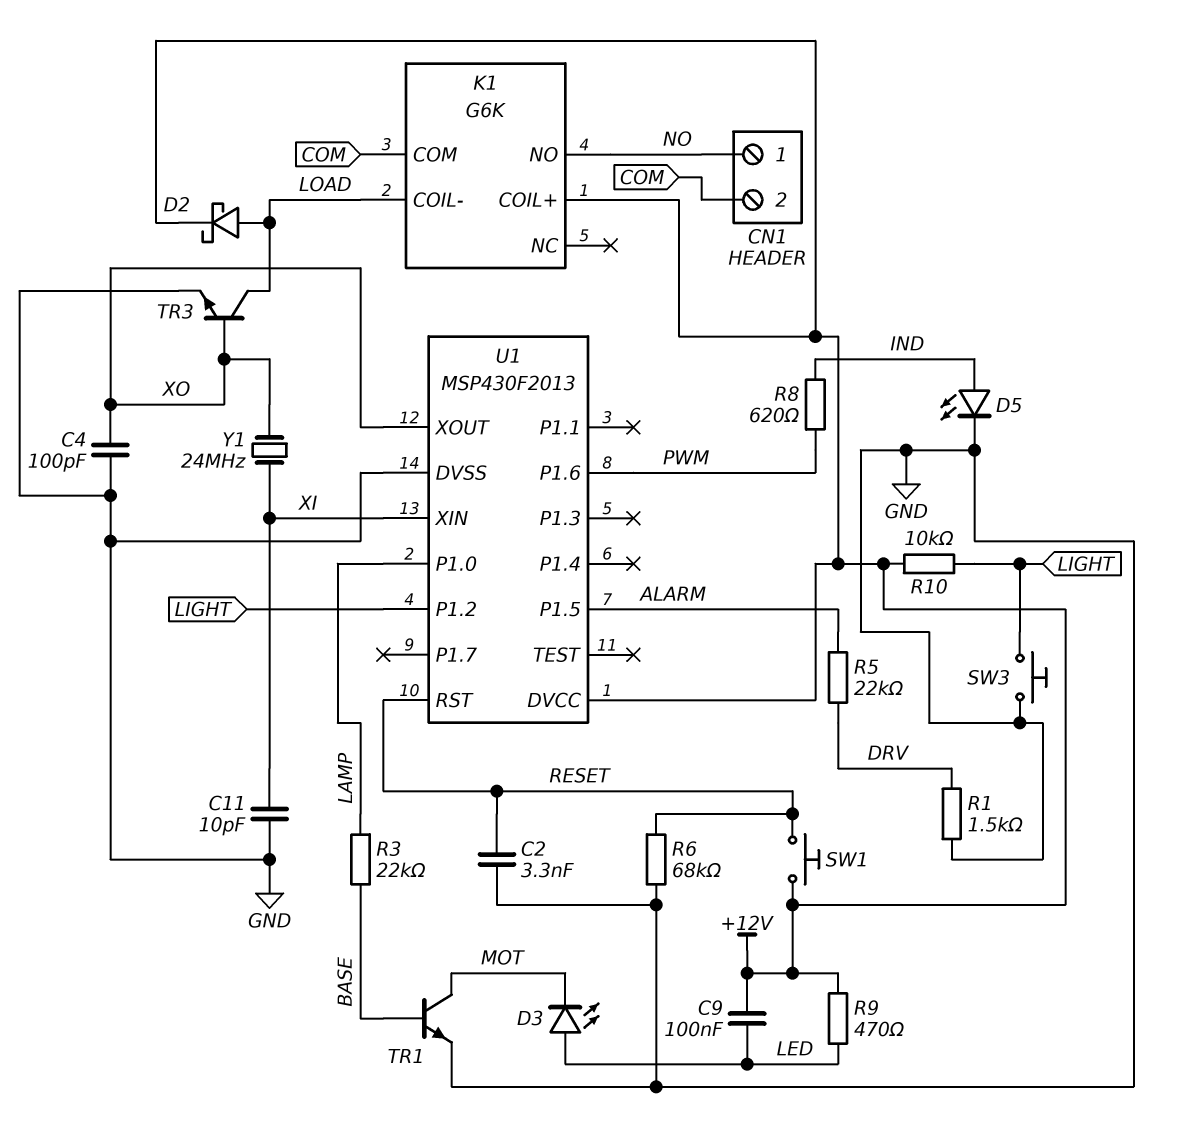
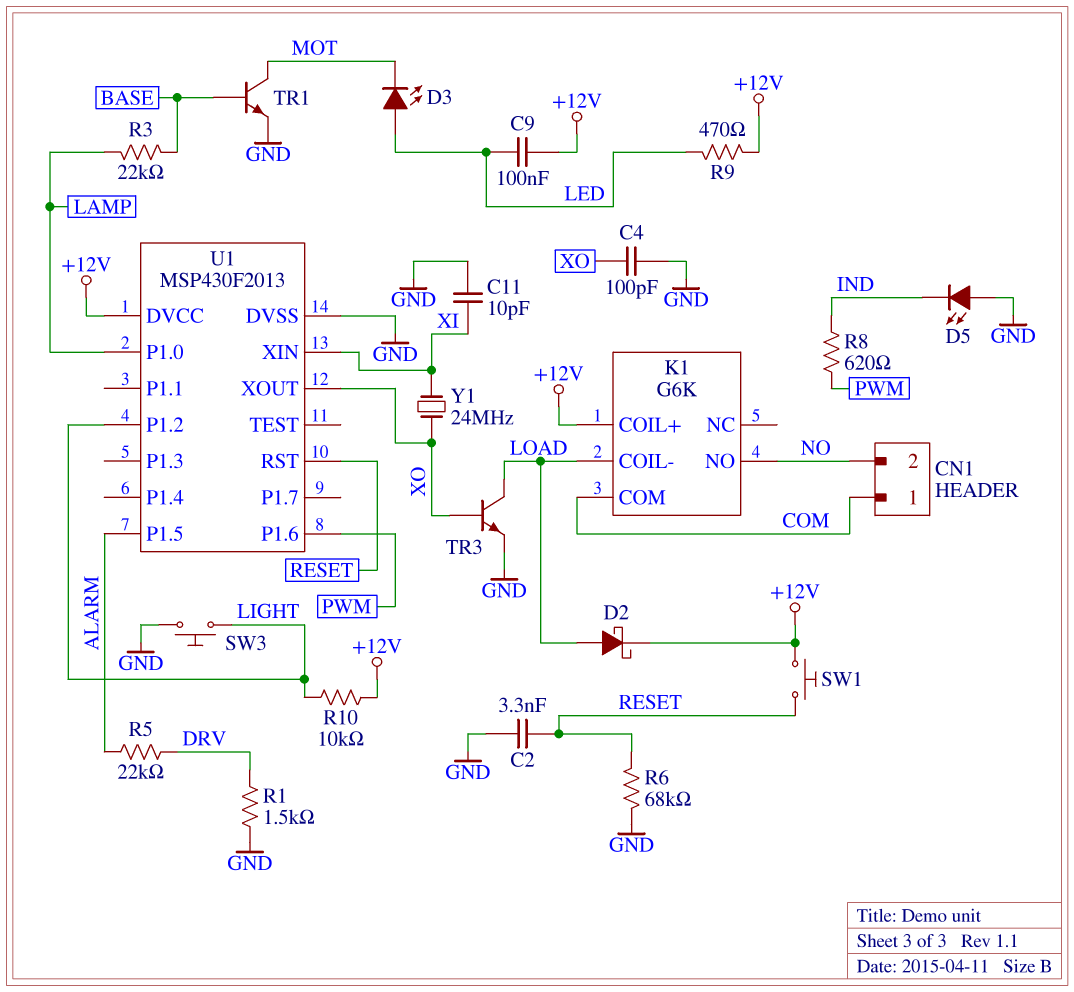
CN1 pin 1: NO -> COM
CN1 pin 2: COM -> NO
D5: LED (A IND, K GND) -> LED (A GND, K IND)

